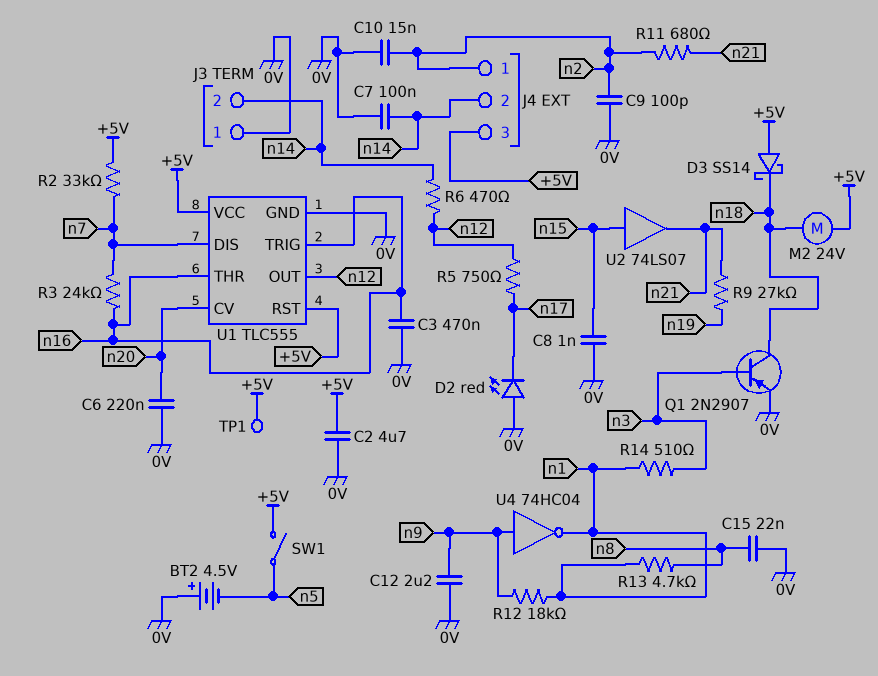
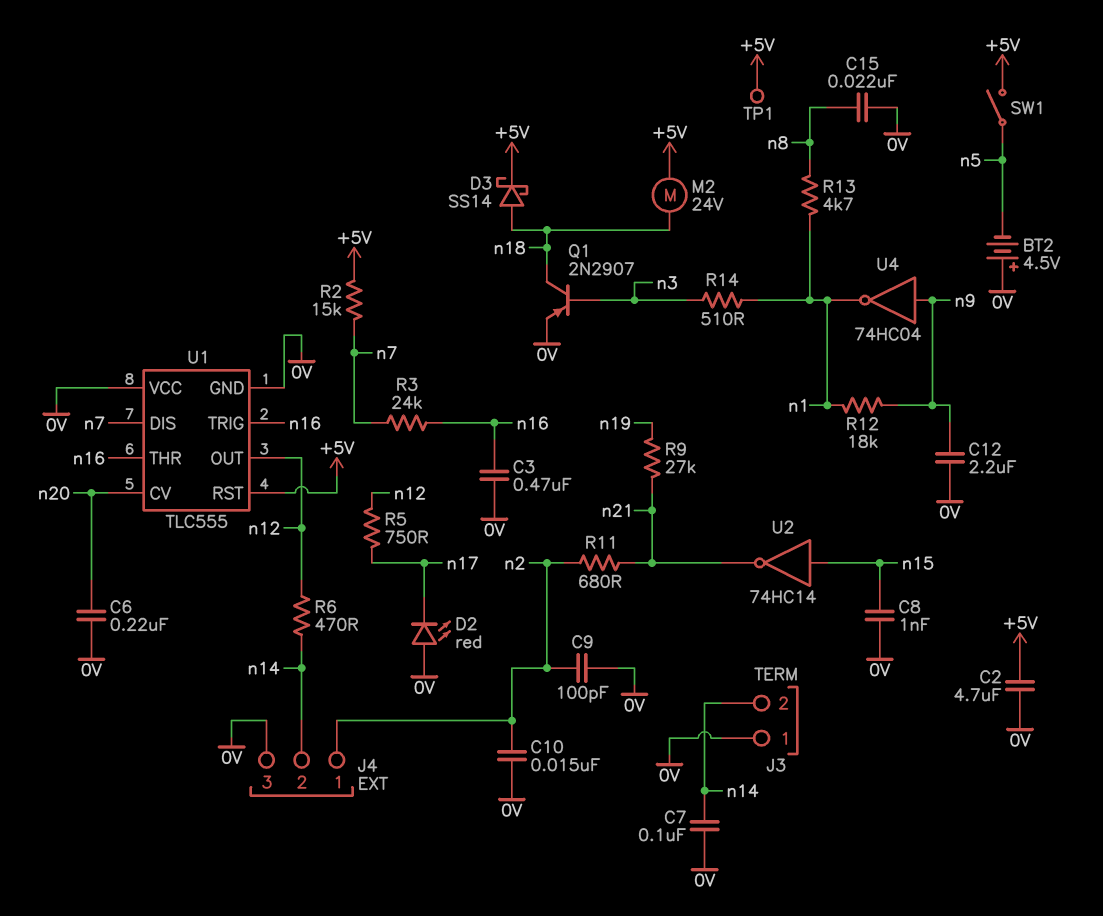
D3: schottky SS14 (A +5V, K n18) -> schottky SS14 (A n18, K +5V)
J4 pin 3: +5V -> 0V
R2: 33k (+5V, n7) -> 15k (+5V, n7)
U1 pin VCC: +5V -> 0V
U2: buffer 74LS07 (in n15, out n21) -> NOT 74HC14 (in n15, out n21)

